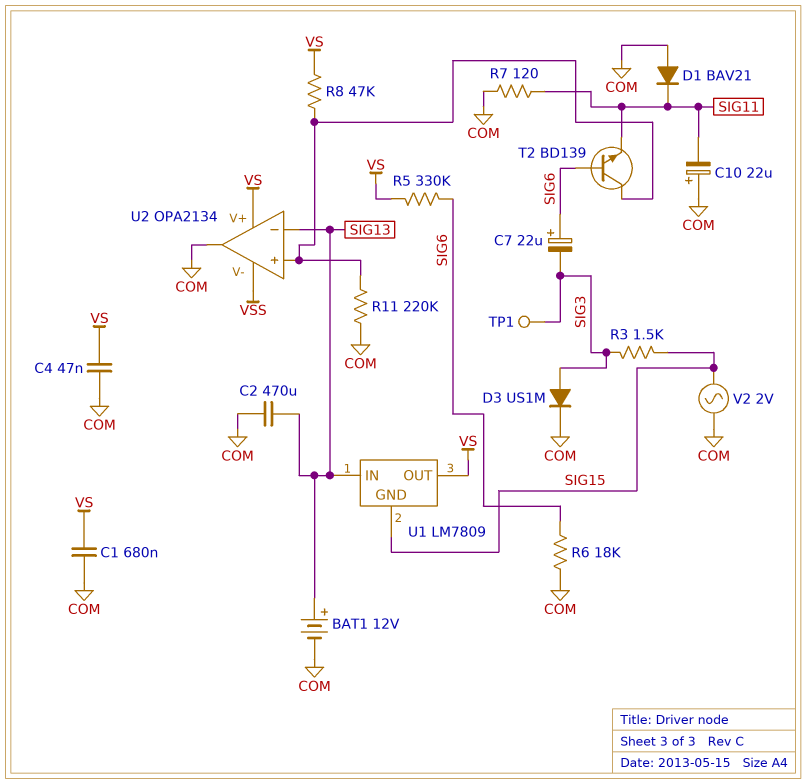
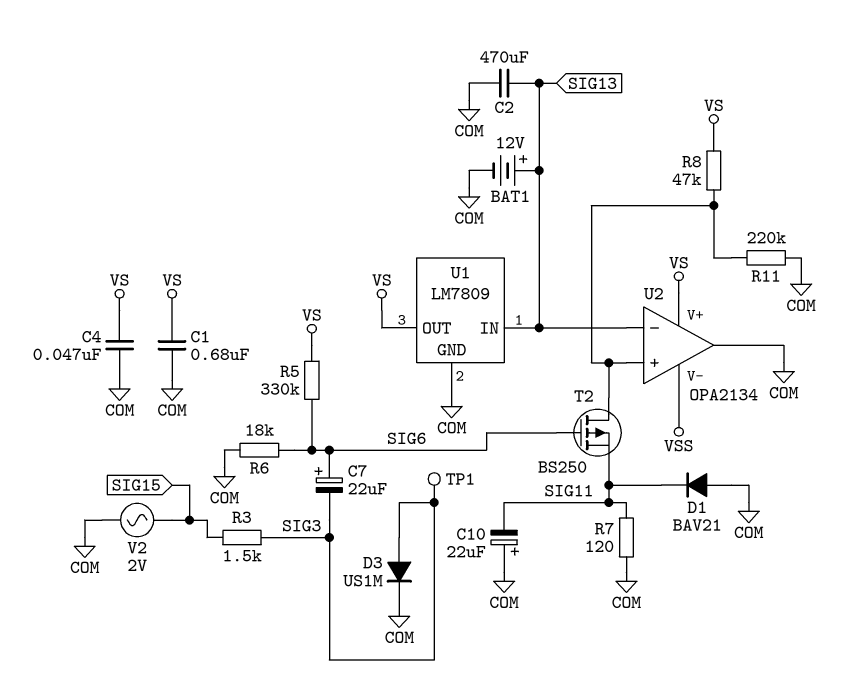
T2: NPN BD139 (B SIG6, C U2/in+, E SIG11) -> PMOS BS250 (G SIG6, D U2/in+, S SIG11)
U1 pin GND: SIG15 -> COM

